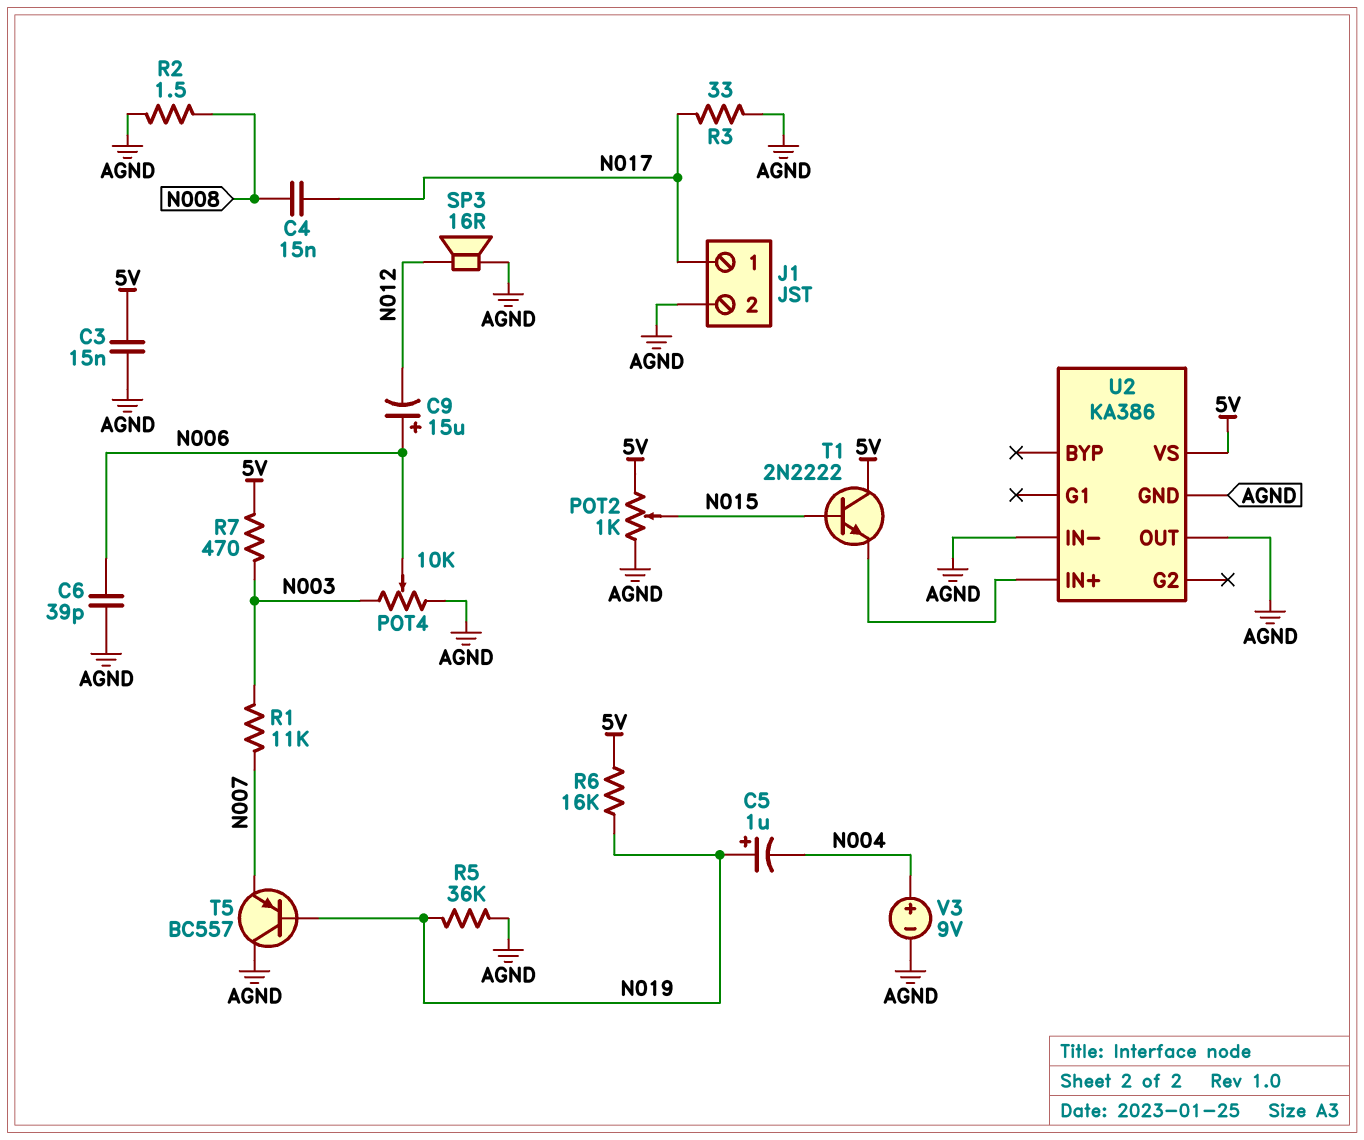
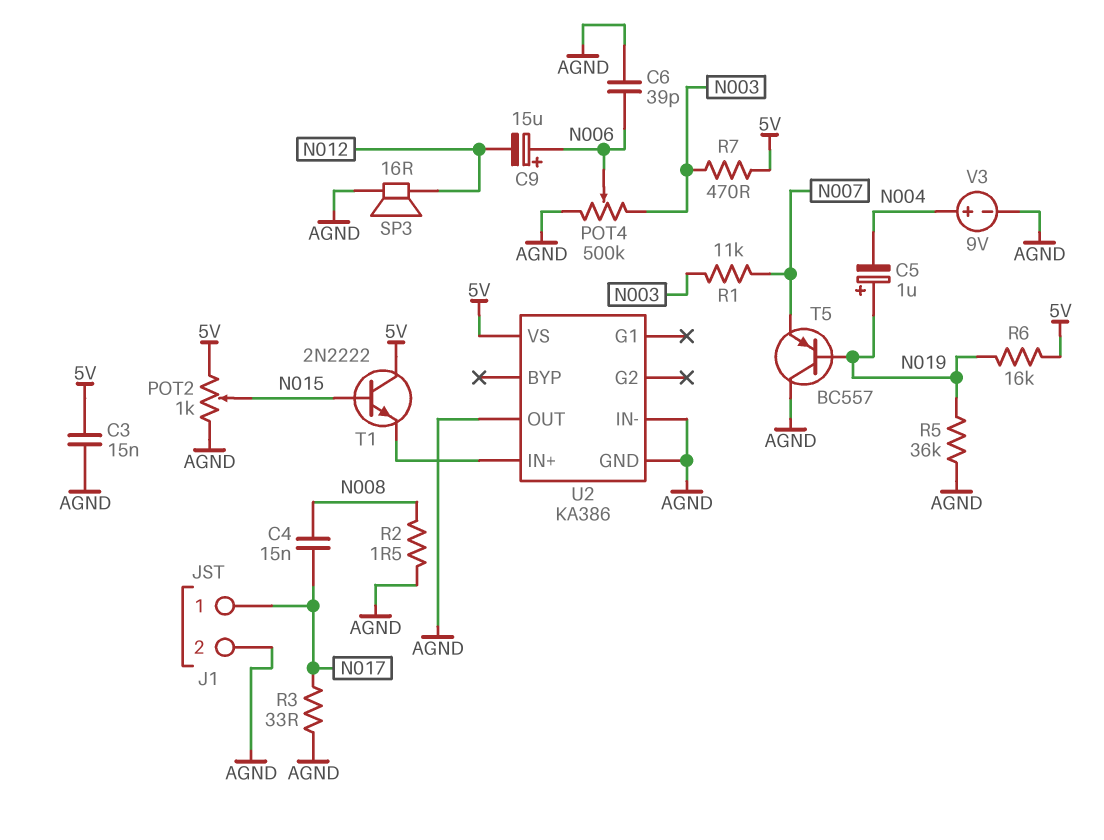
POT4: 10k (AGND, N003, wiper N006) -> 500k (AGND, N003, wiper N006)

